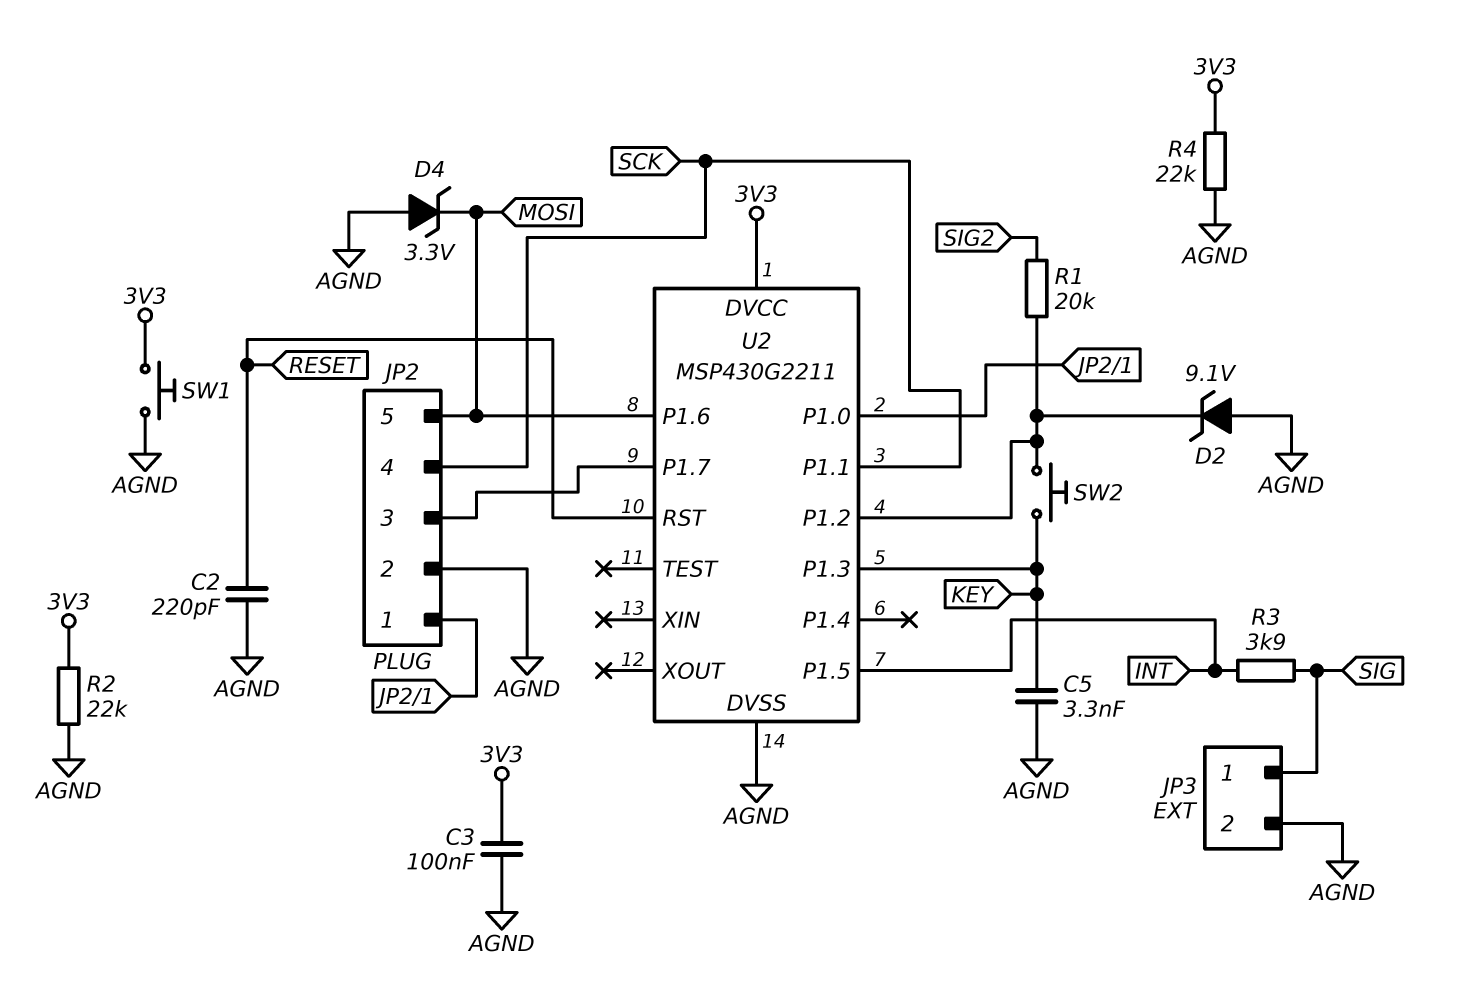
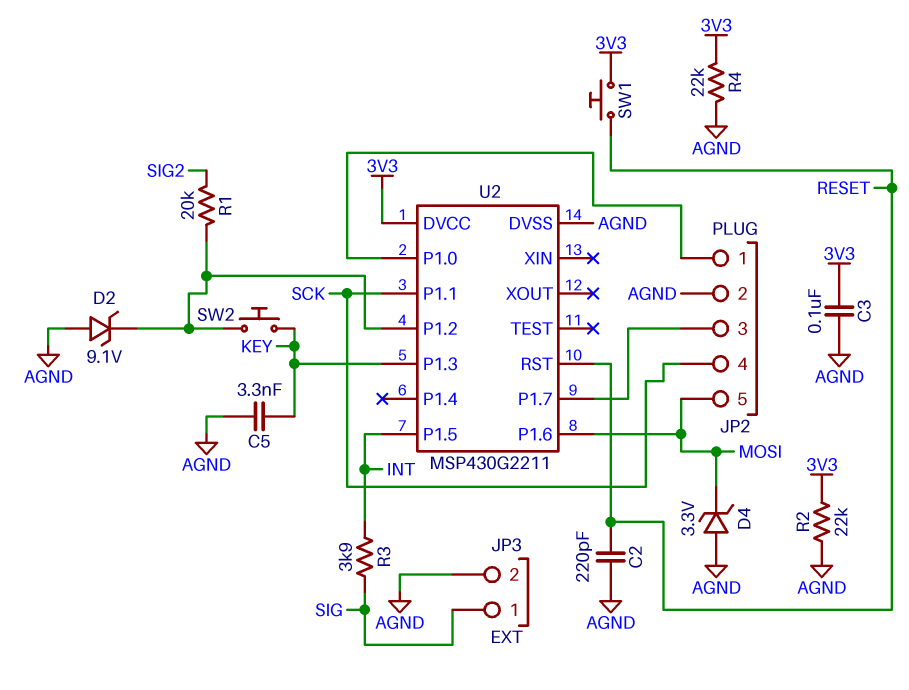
SW1: button (3V3, AGND) -> button (3V3, RESET)

